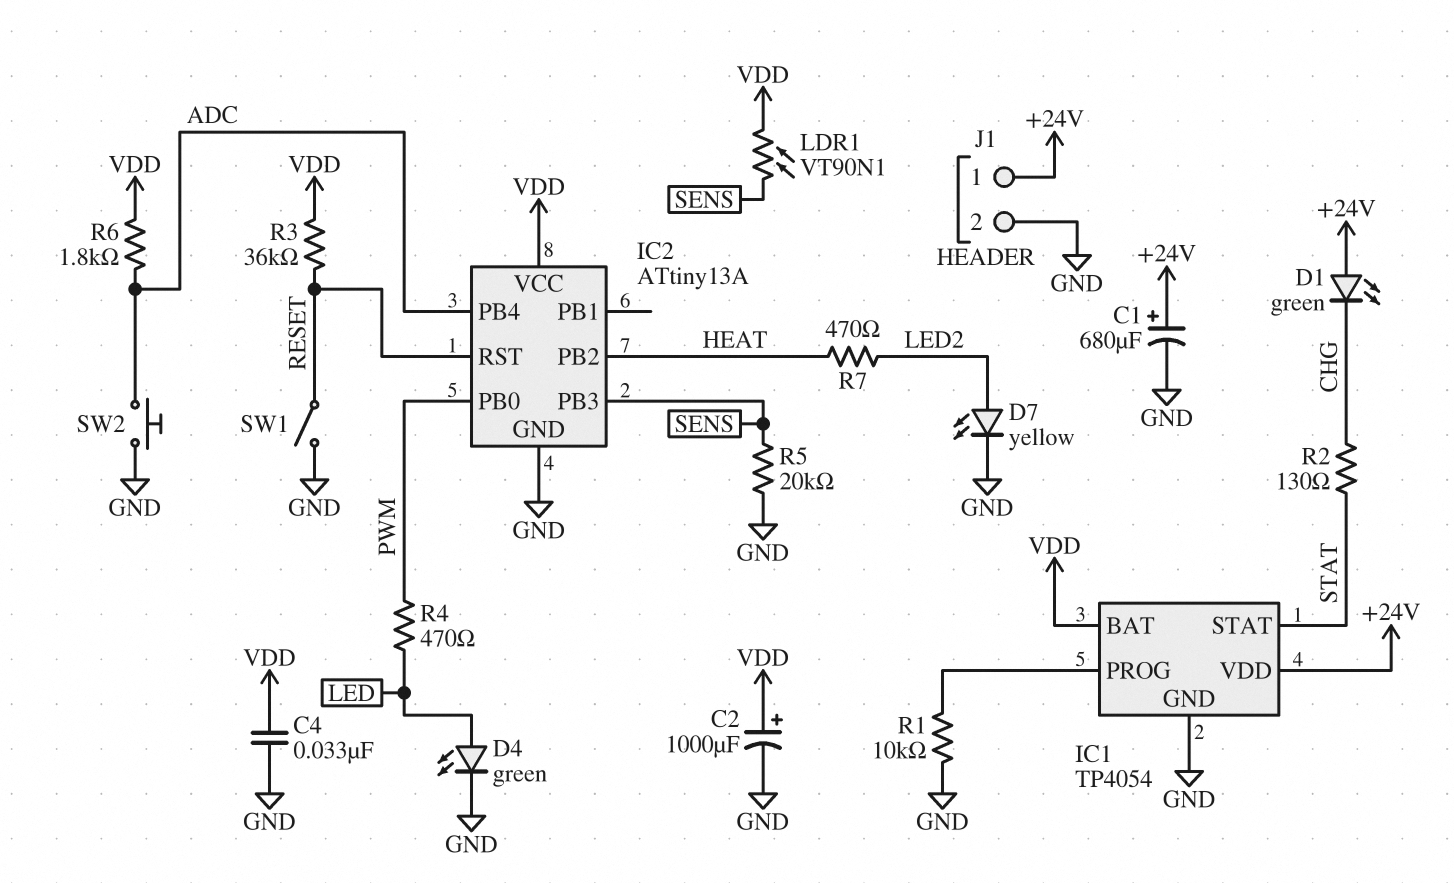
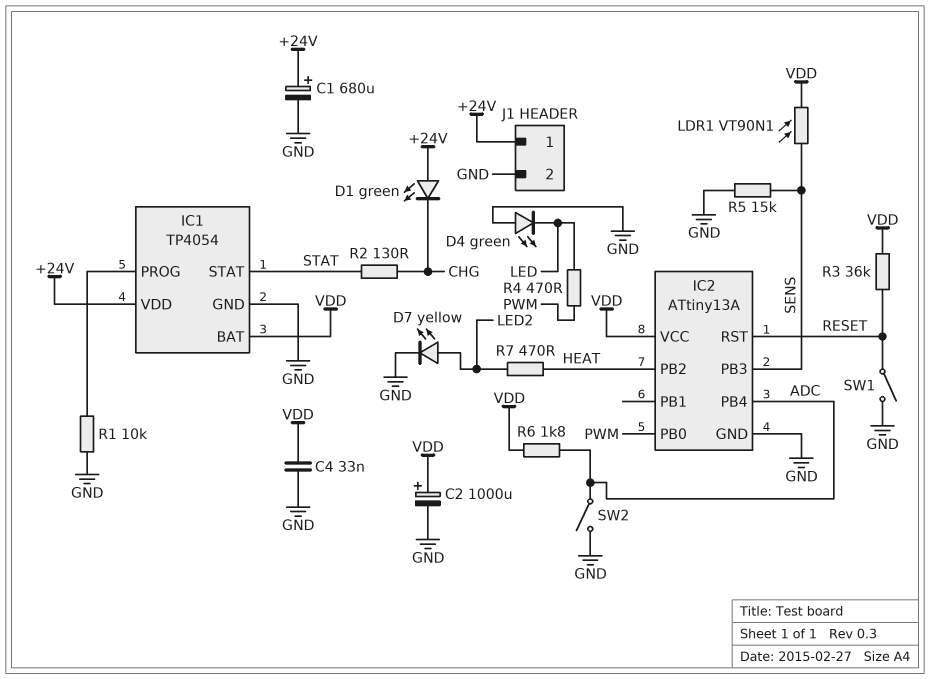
D4: LED green (A LED, K GND) -> LED green (A GND, K LED)
R5: 20k (GND, SENS) -> 15k (GND, SENS)
SW2: button (ADC, GND) -> switch (ADC, GND)

